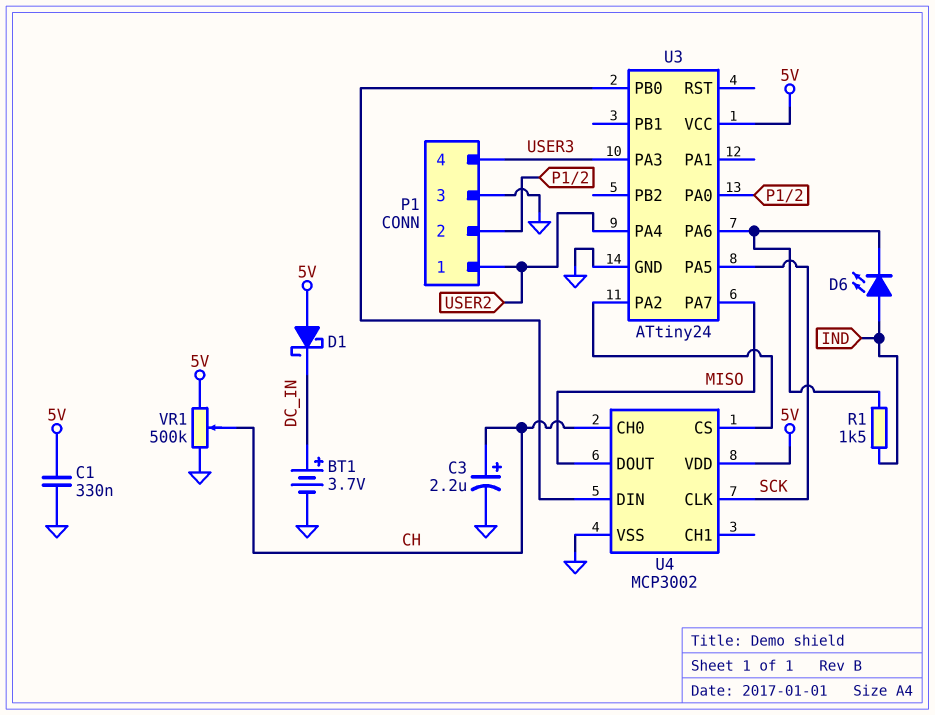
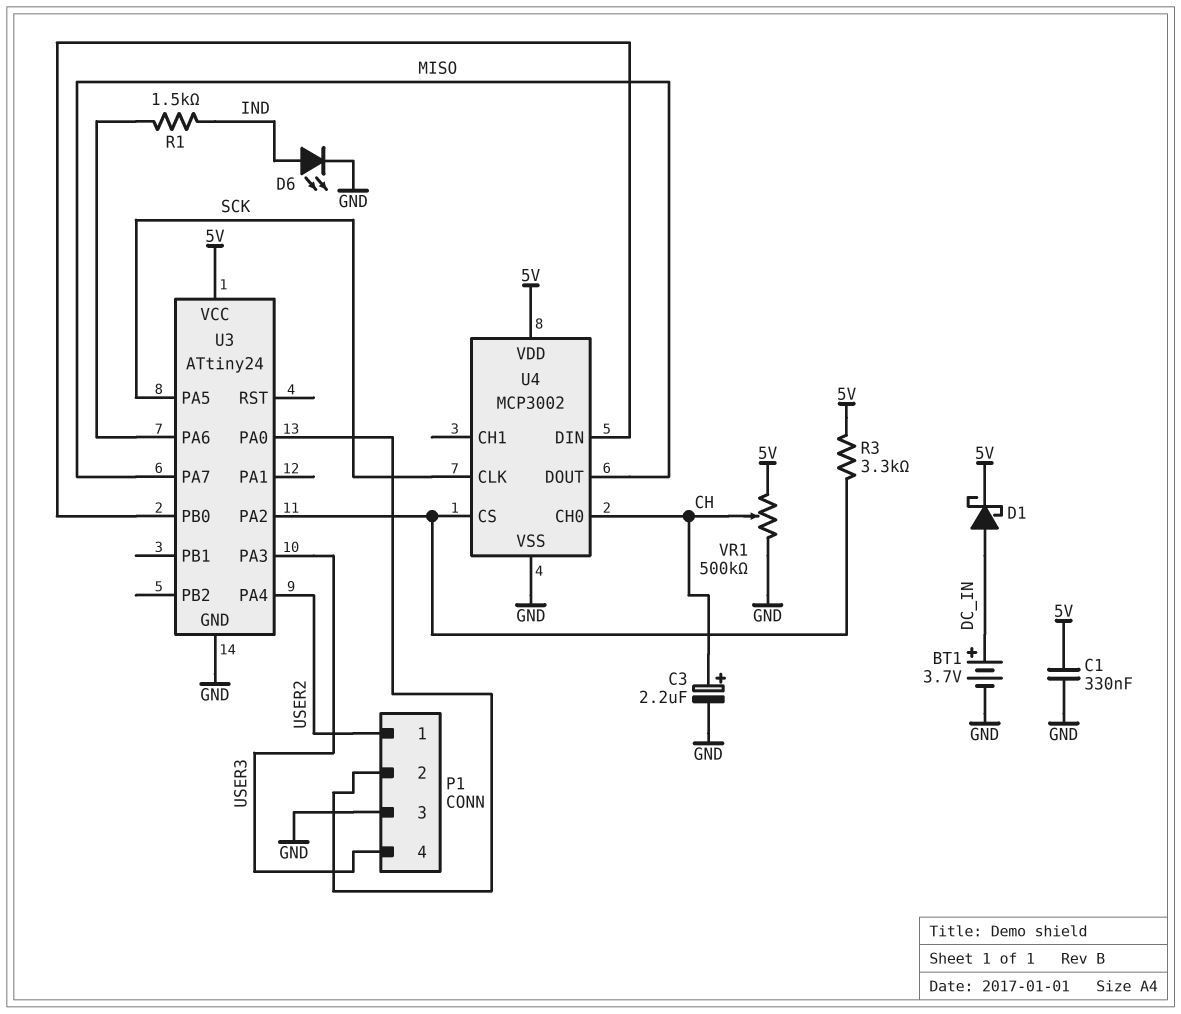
D1: schottky (A 5V, K DC_IN) -> schottky (A DC_IN, K 5V)
D6: LED (A IND, K U3/PA6) -> LED (A IND, K GND)
R3: none -> 3.3k (5V, U3/PA2)

